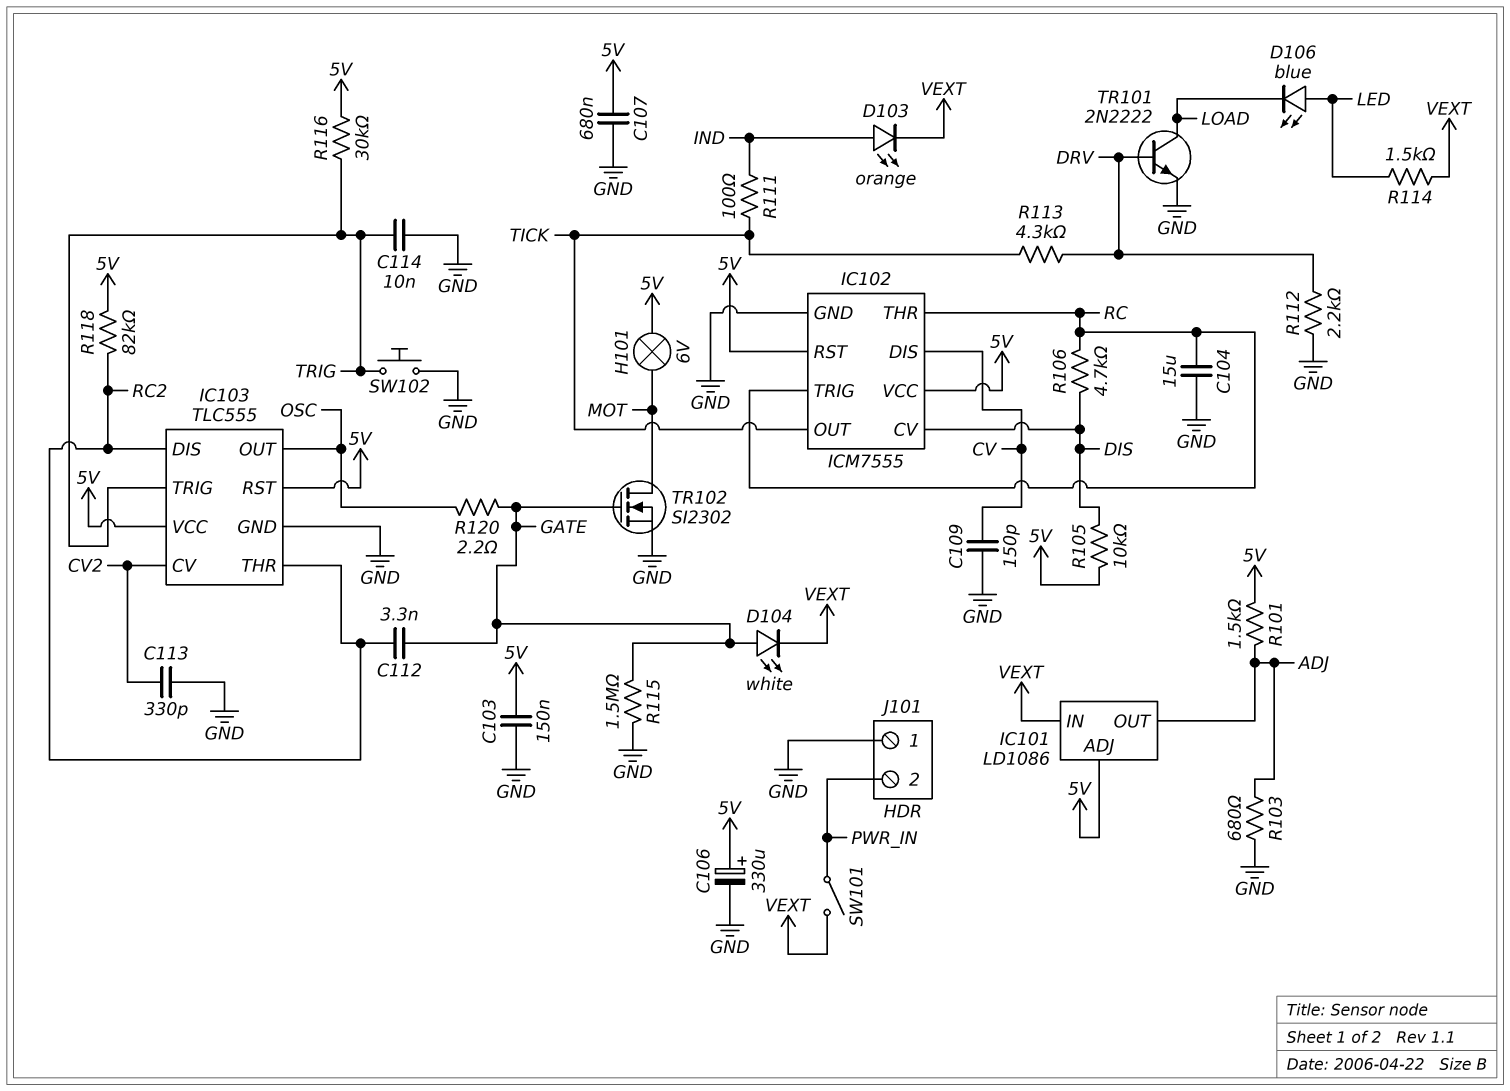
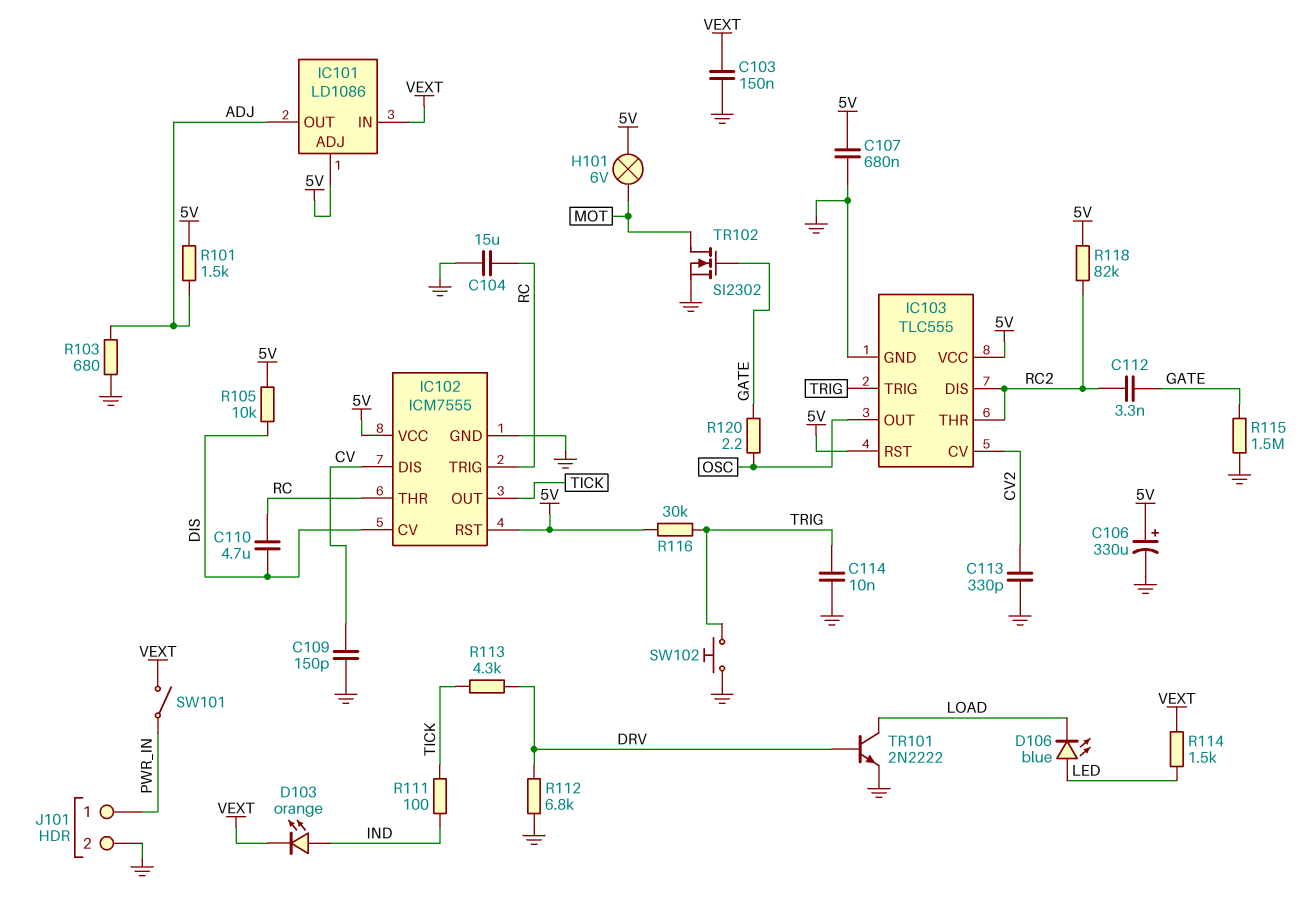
C103: 150nF (5V, GND) -> 150nF (GND, VEXT)
C110: none -> 4.7uF (DIS, RC)
D104: LED white (A GATE, K VEXT) -> none
J101 pin 1: GND -> PWR_IN
J101 pin 2: PWR_IN -> GND
R106: 4.7k (DIS, RC) -> none
R112: 2.2k (DRV, GND) -> 6.8k (DRV, GND)

